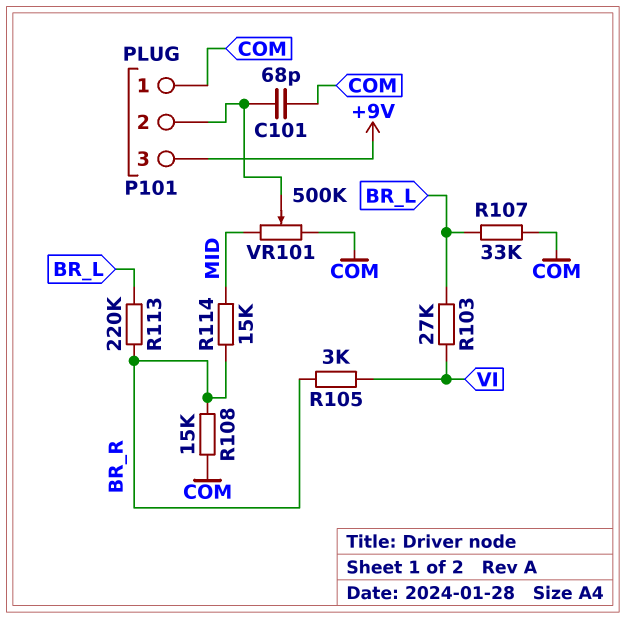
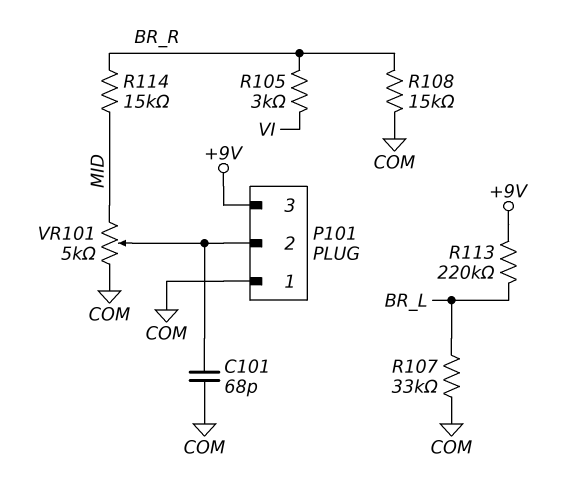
R103: 27k (BR_L, VI) -> none
R113: 220k (BR_L, BR_R) -> 220k (+9V, BR_L)
VR101: 500k (COM, MID, wiper P101/2) -> 5k (COM, MID, wiper P101/2)

